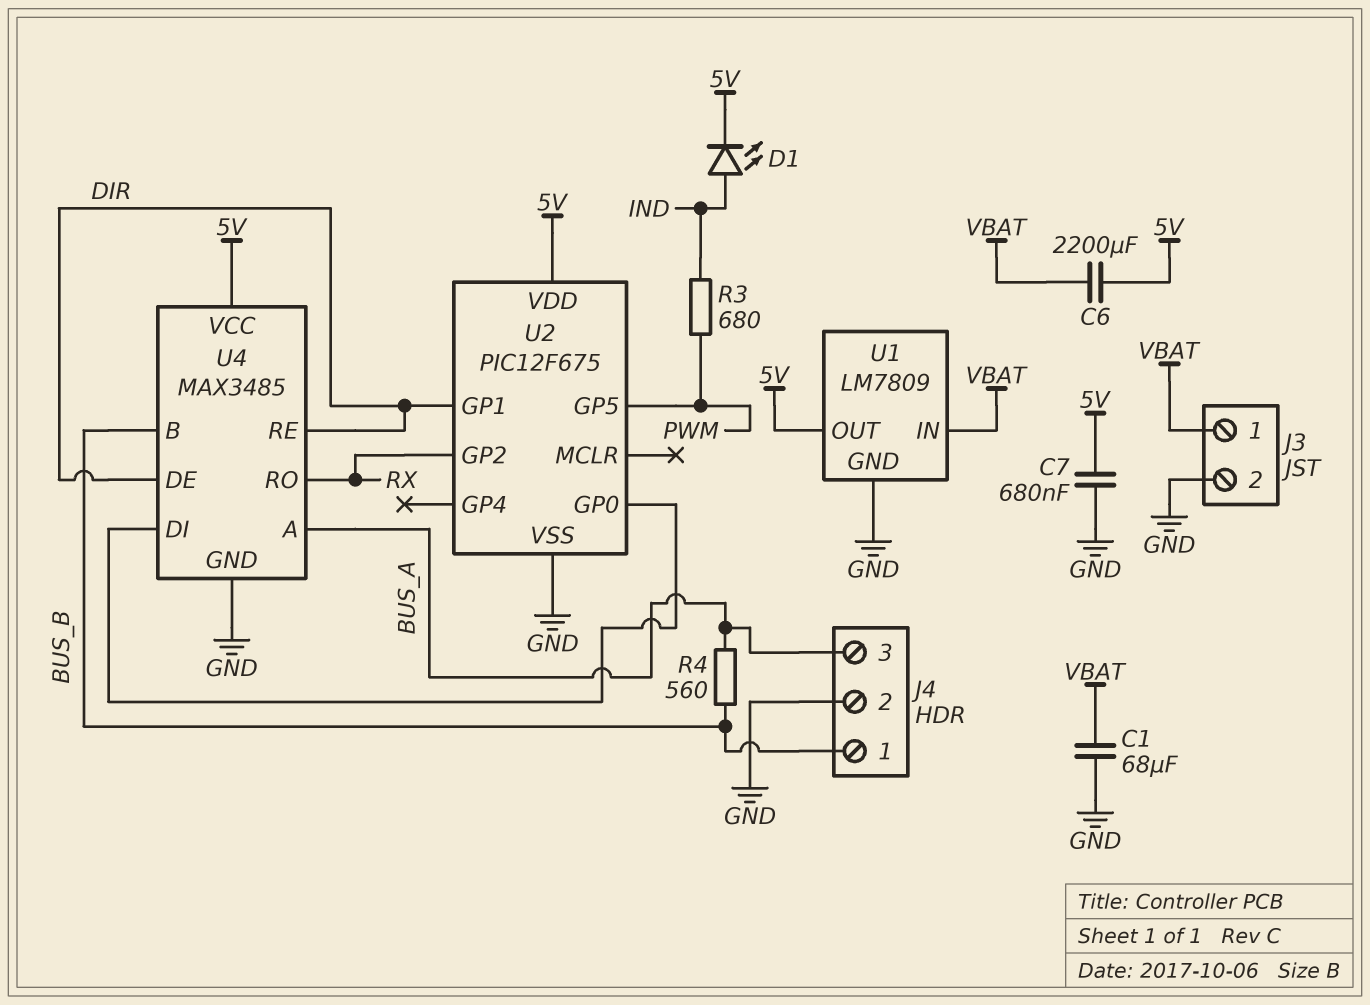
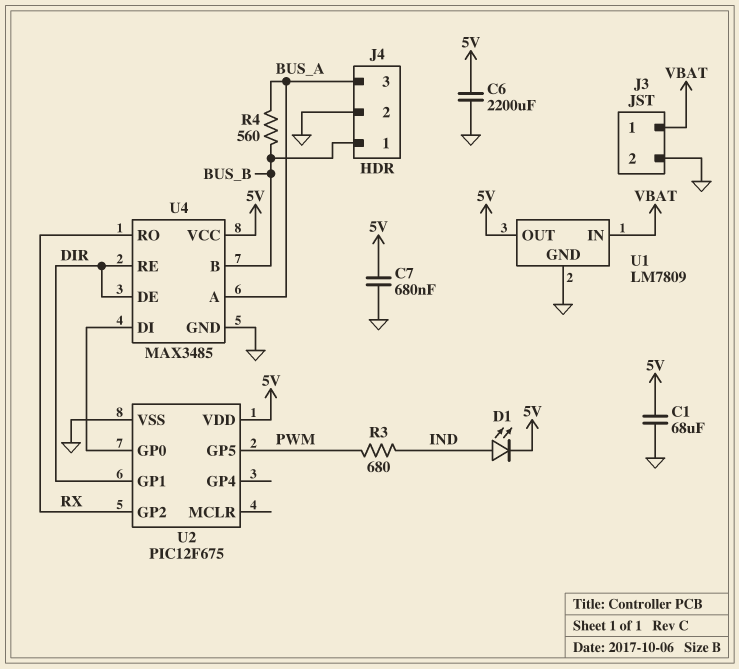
C1: 68uF (GND, VBAT) -> 68uF (5V, GND)
C6: 2200uF (5V, VBAT) -> 2200uF (5V, GND)

